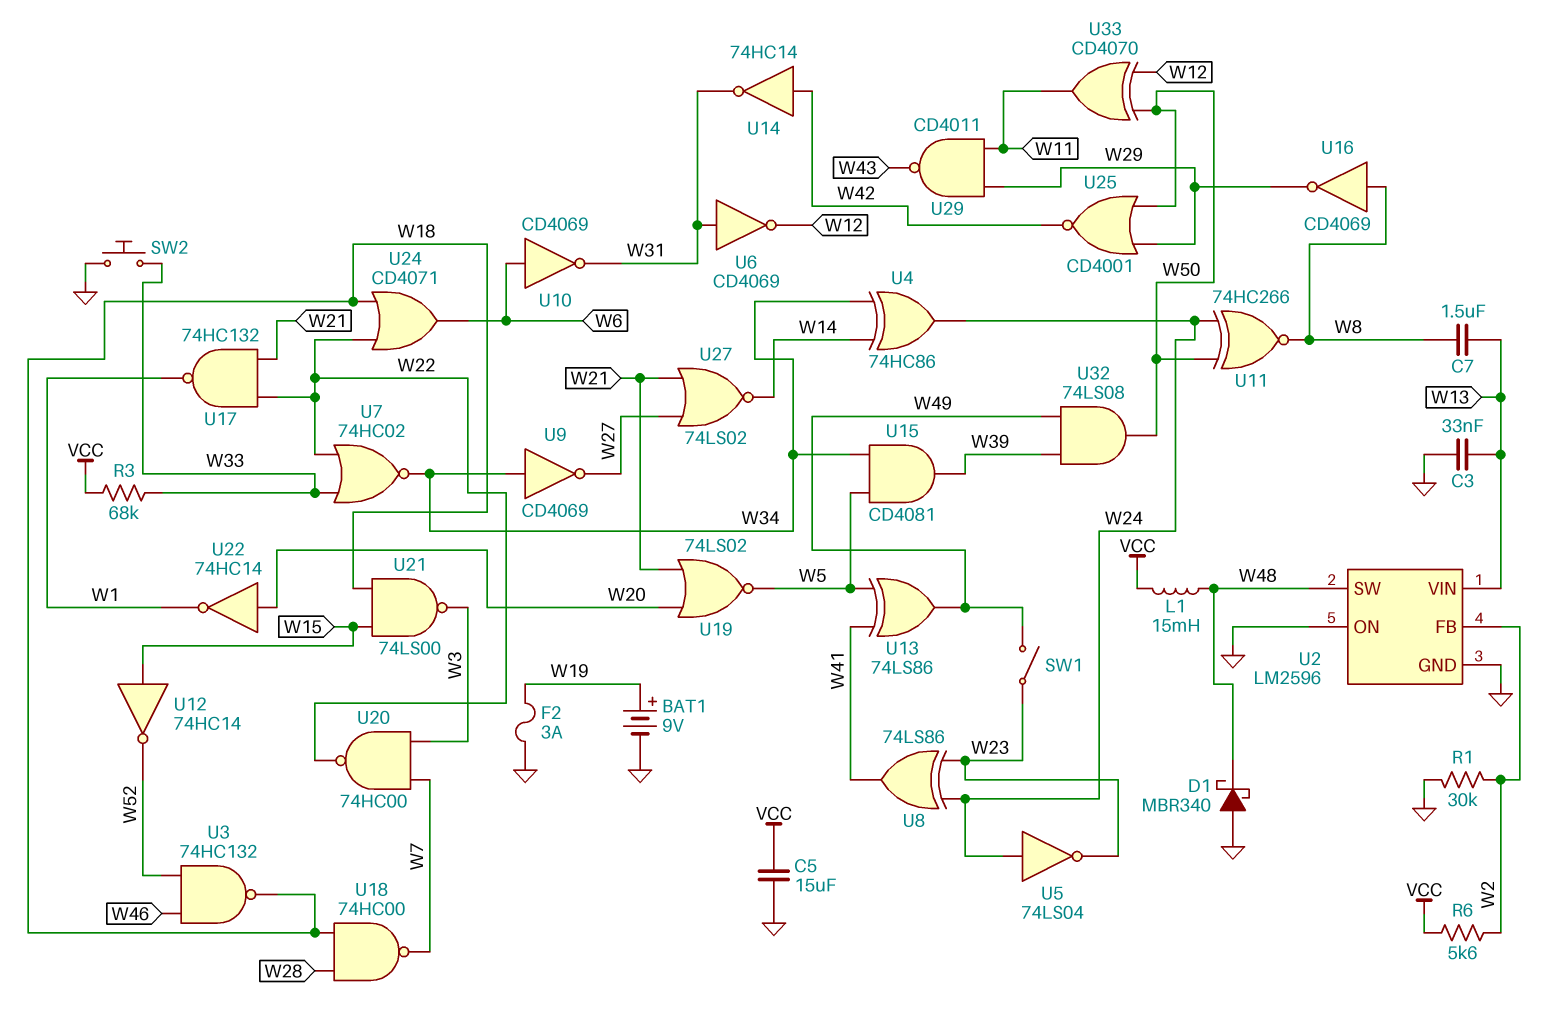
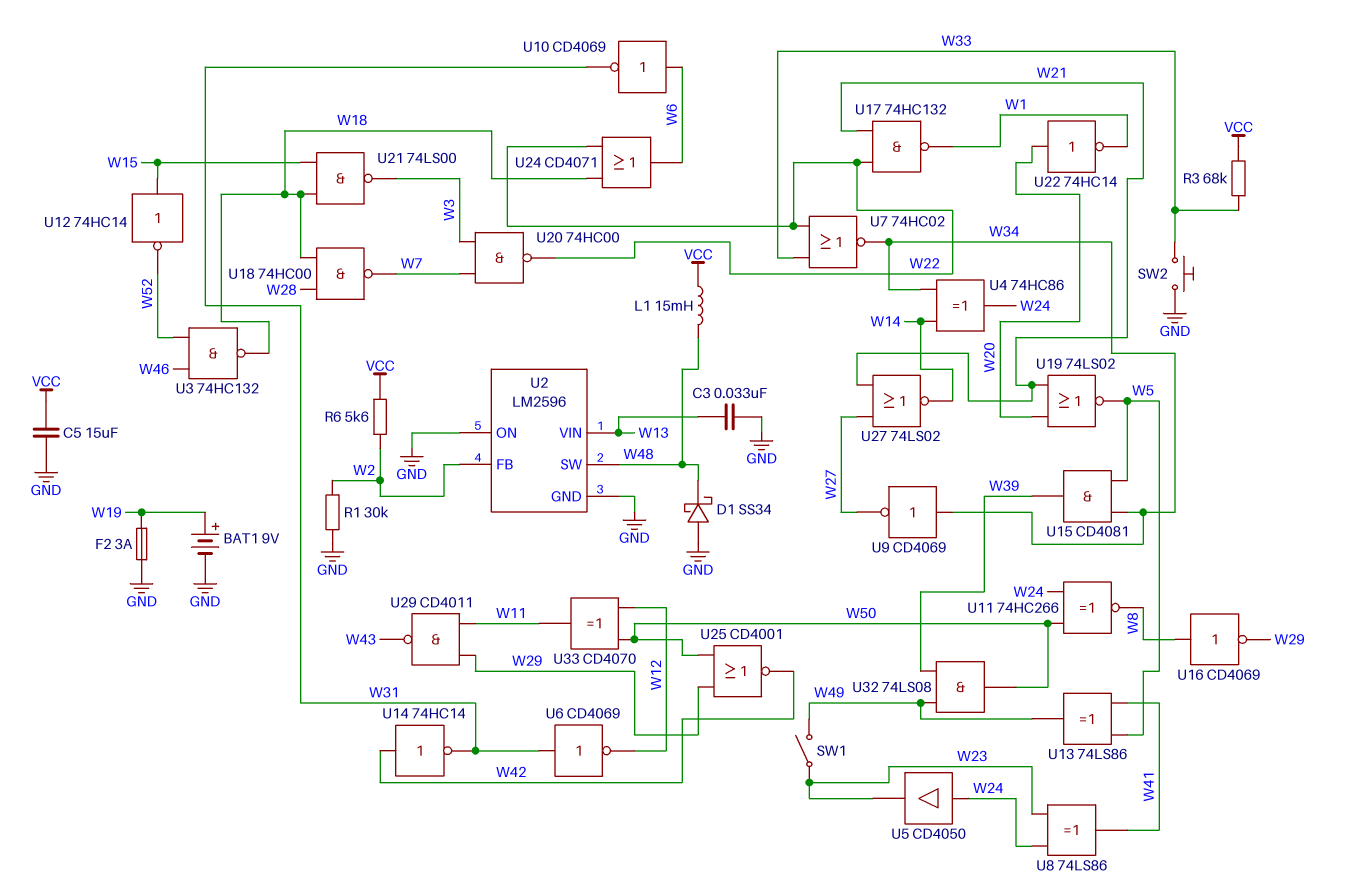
C7: 1.5uF (W8, W13) -> none
D1: schottky MBR340 (A GND, K W48) -> schottky SS34 (A GND, K W48)
U5: NOT 74LS04 (in W24, out W23) -> buffer CD4050 (in W24, out W23)

